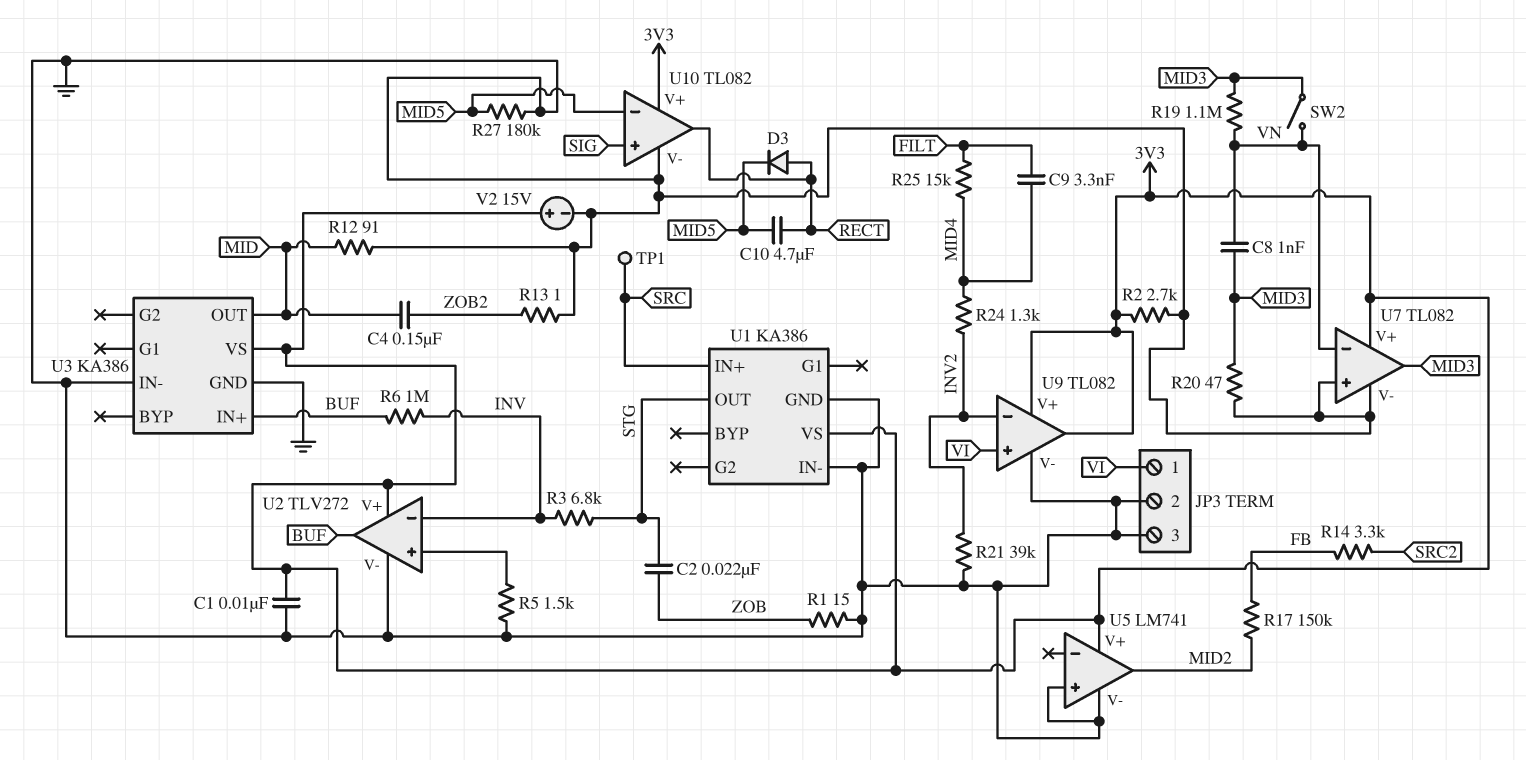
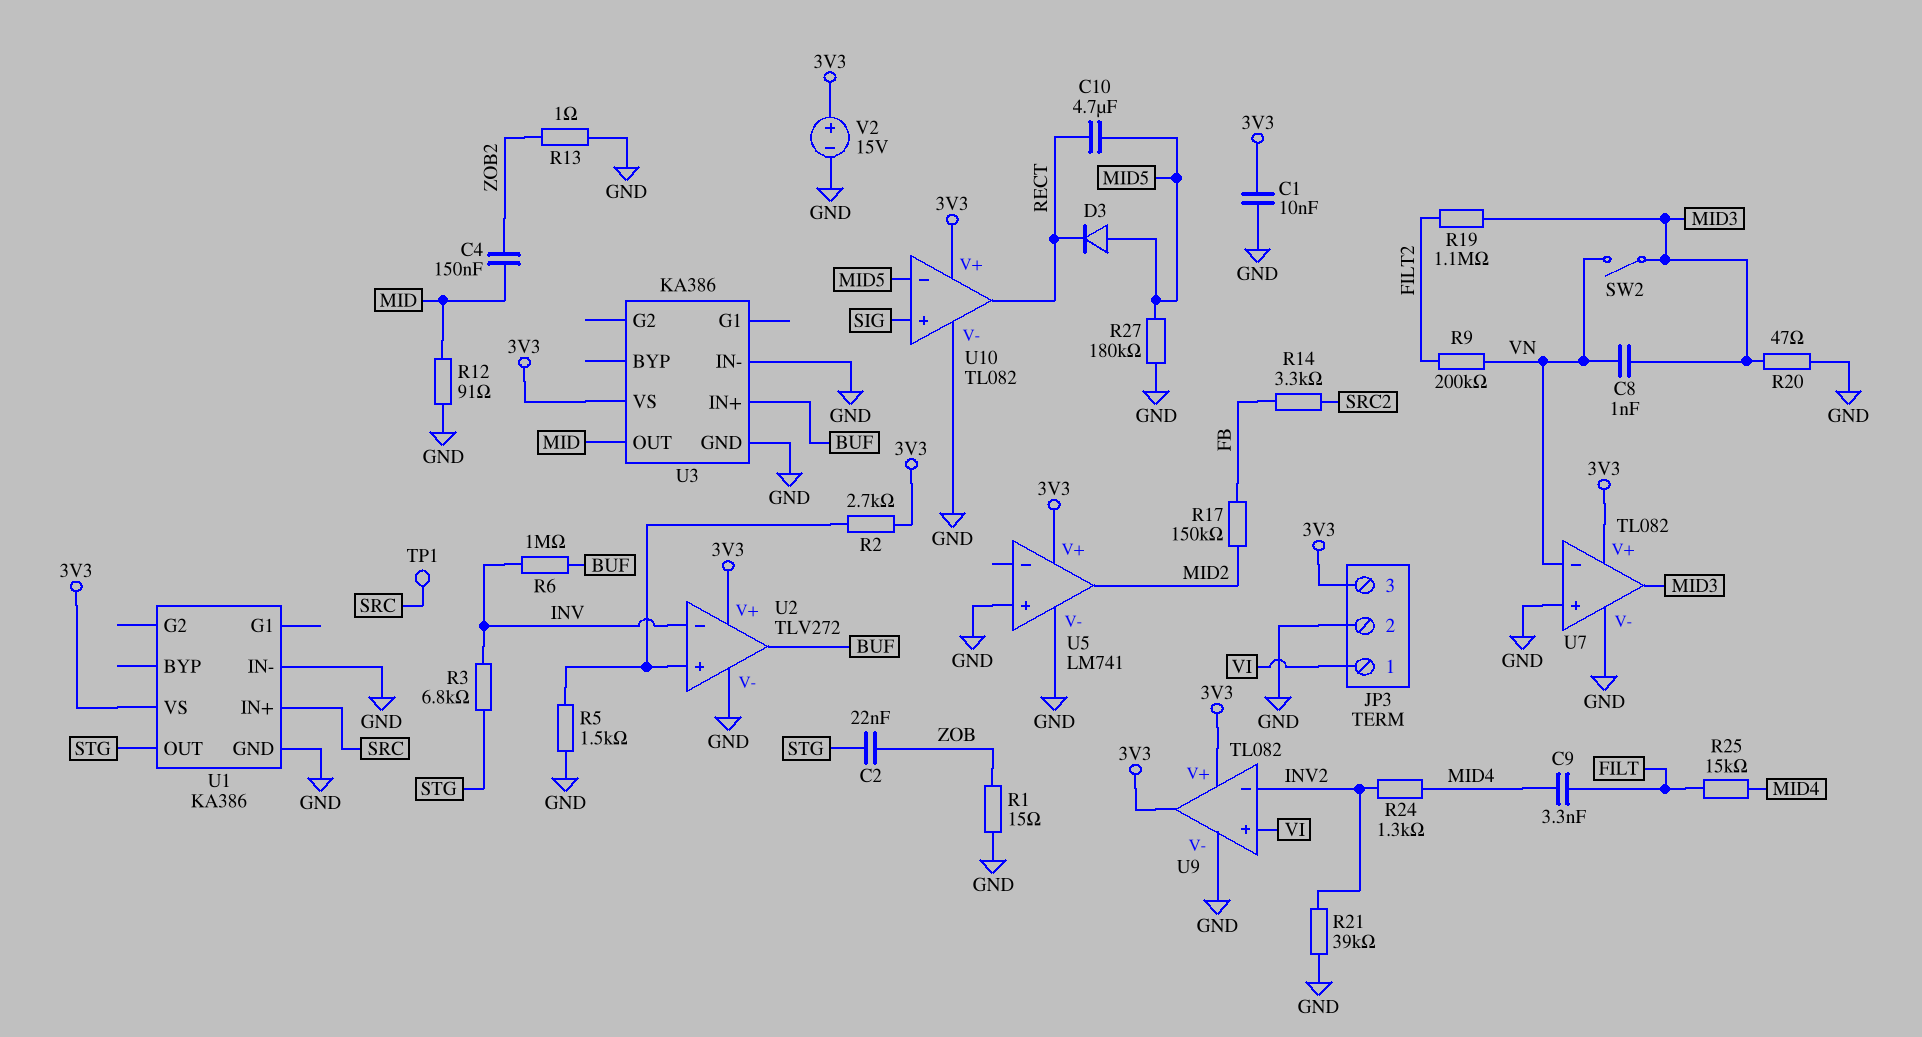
D3: diode (A RECT, K MID5) -> diode (A MID5, K RECT)
JP3 pin 3: GND -> 3V3
R2: 2.7k (3V3, GND) -> 2.7k (3V3, U2/in+)
R9: none -> 200k (FILT2, VN)
R19: 1.1M (MID3, VN) -> 1.1M (FILT2, MID3)

